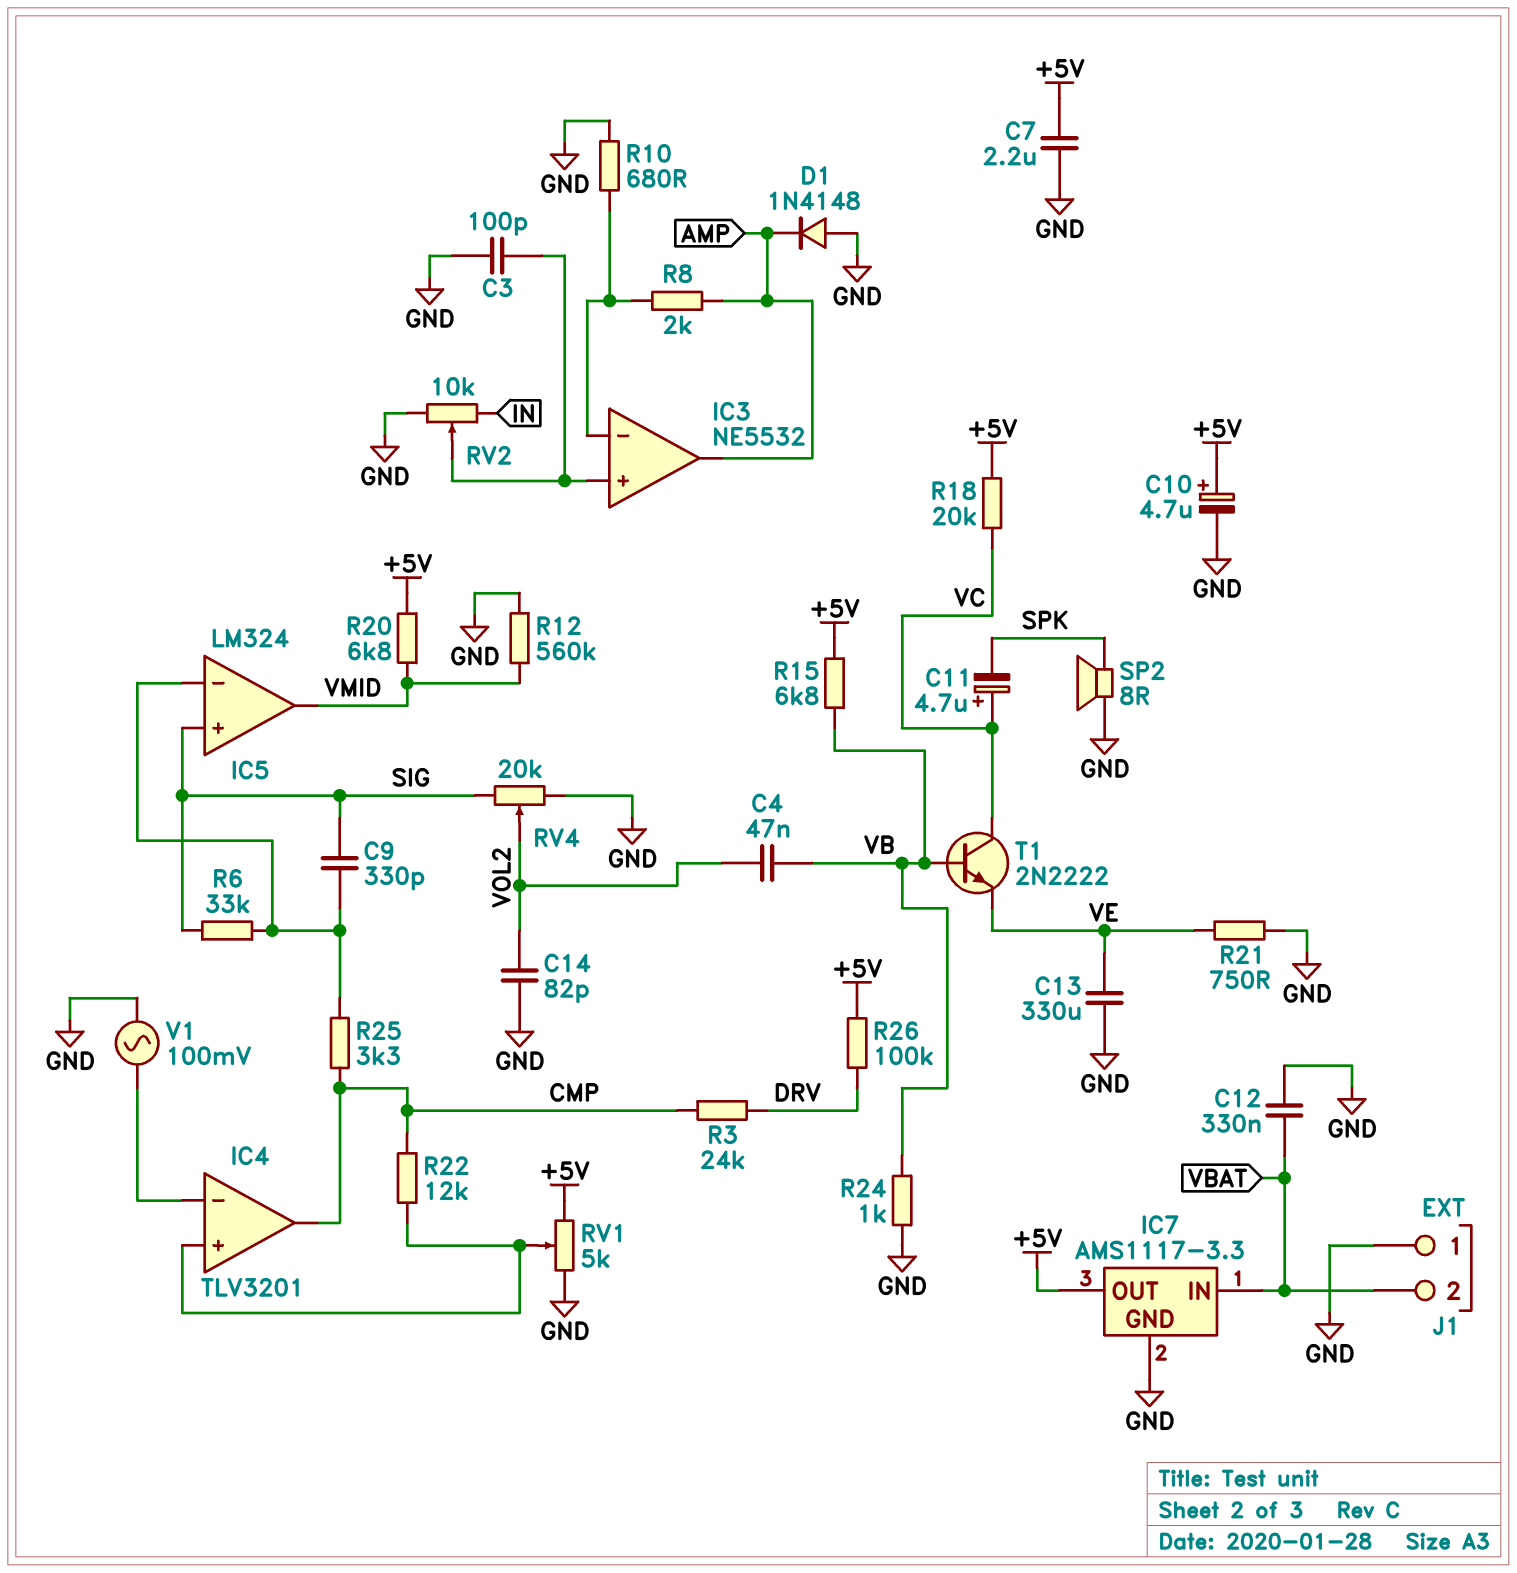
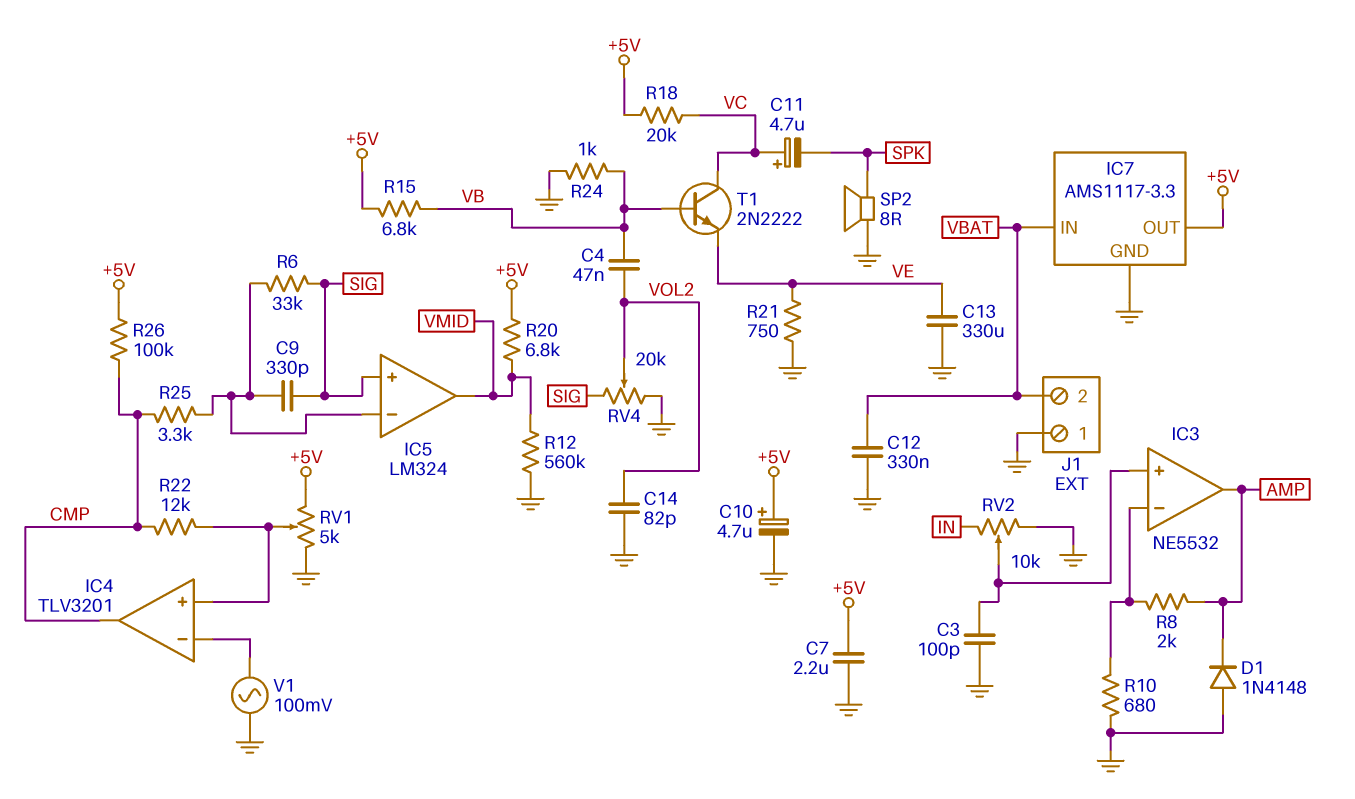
R3: 24k (CMP, DRV) -> none
R26: 100k (+5V, DRV) -> 100k (+5V, CMP)

